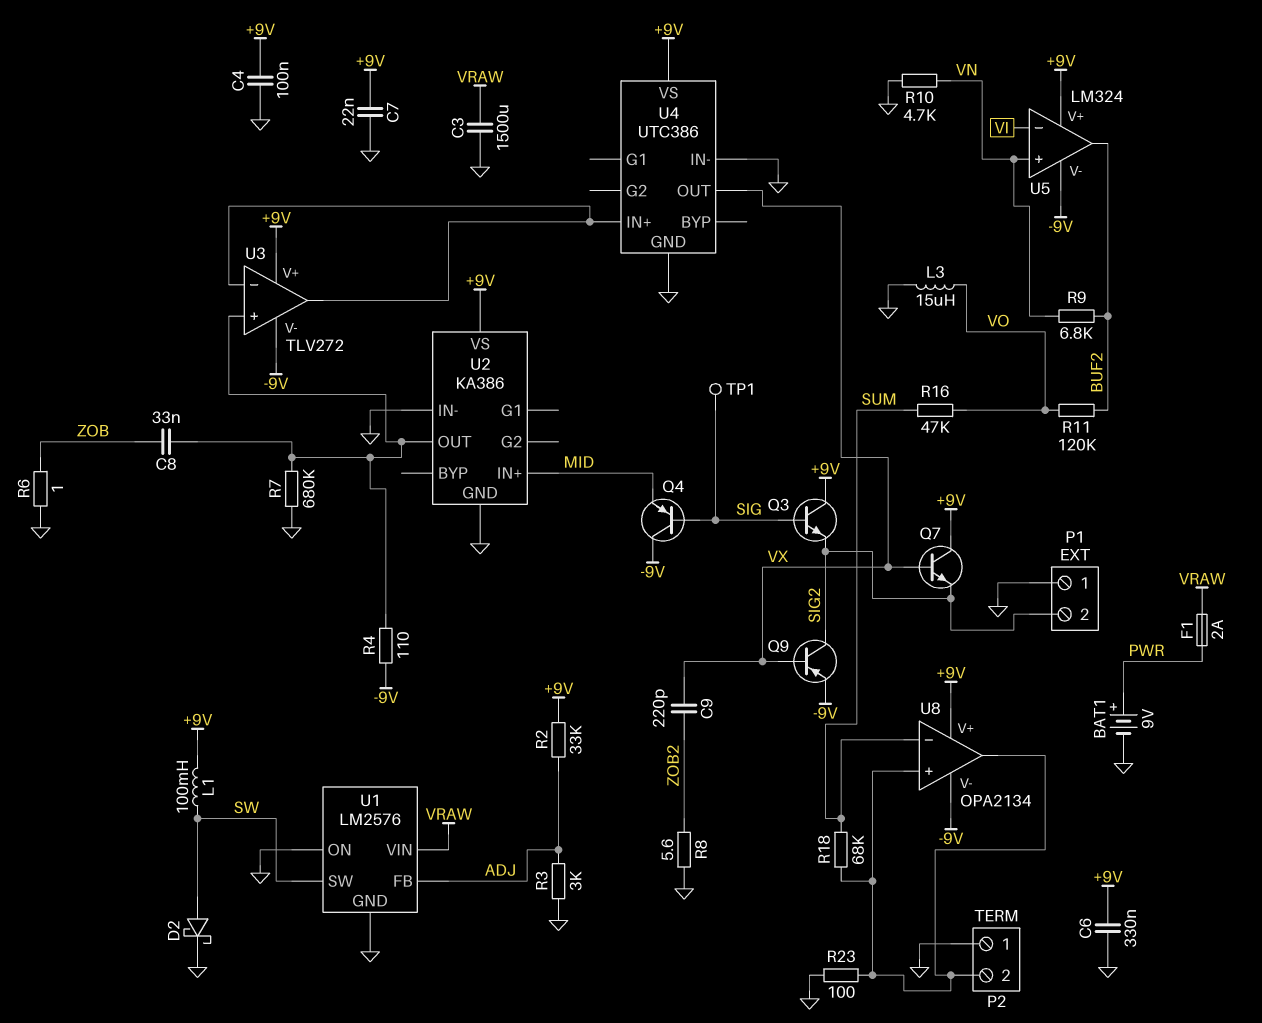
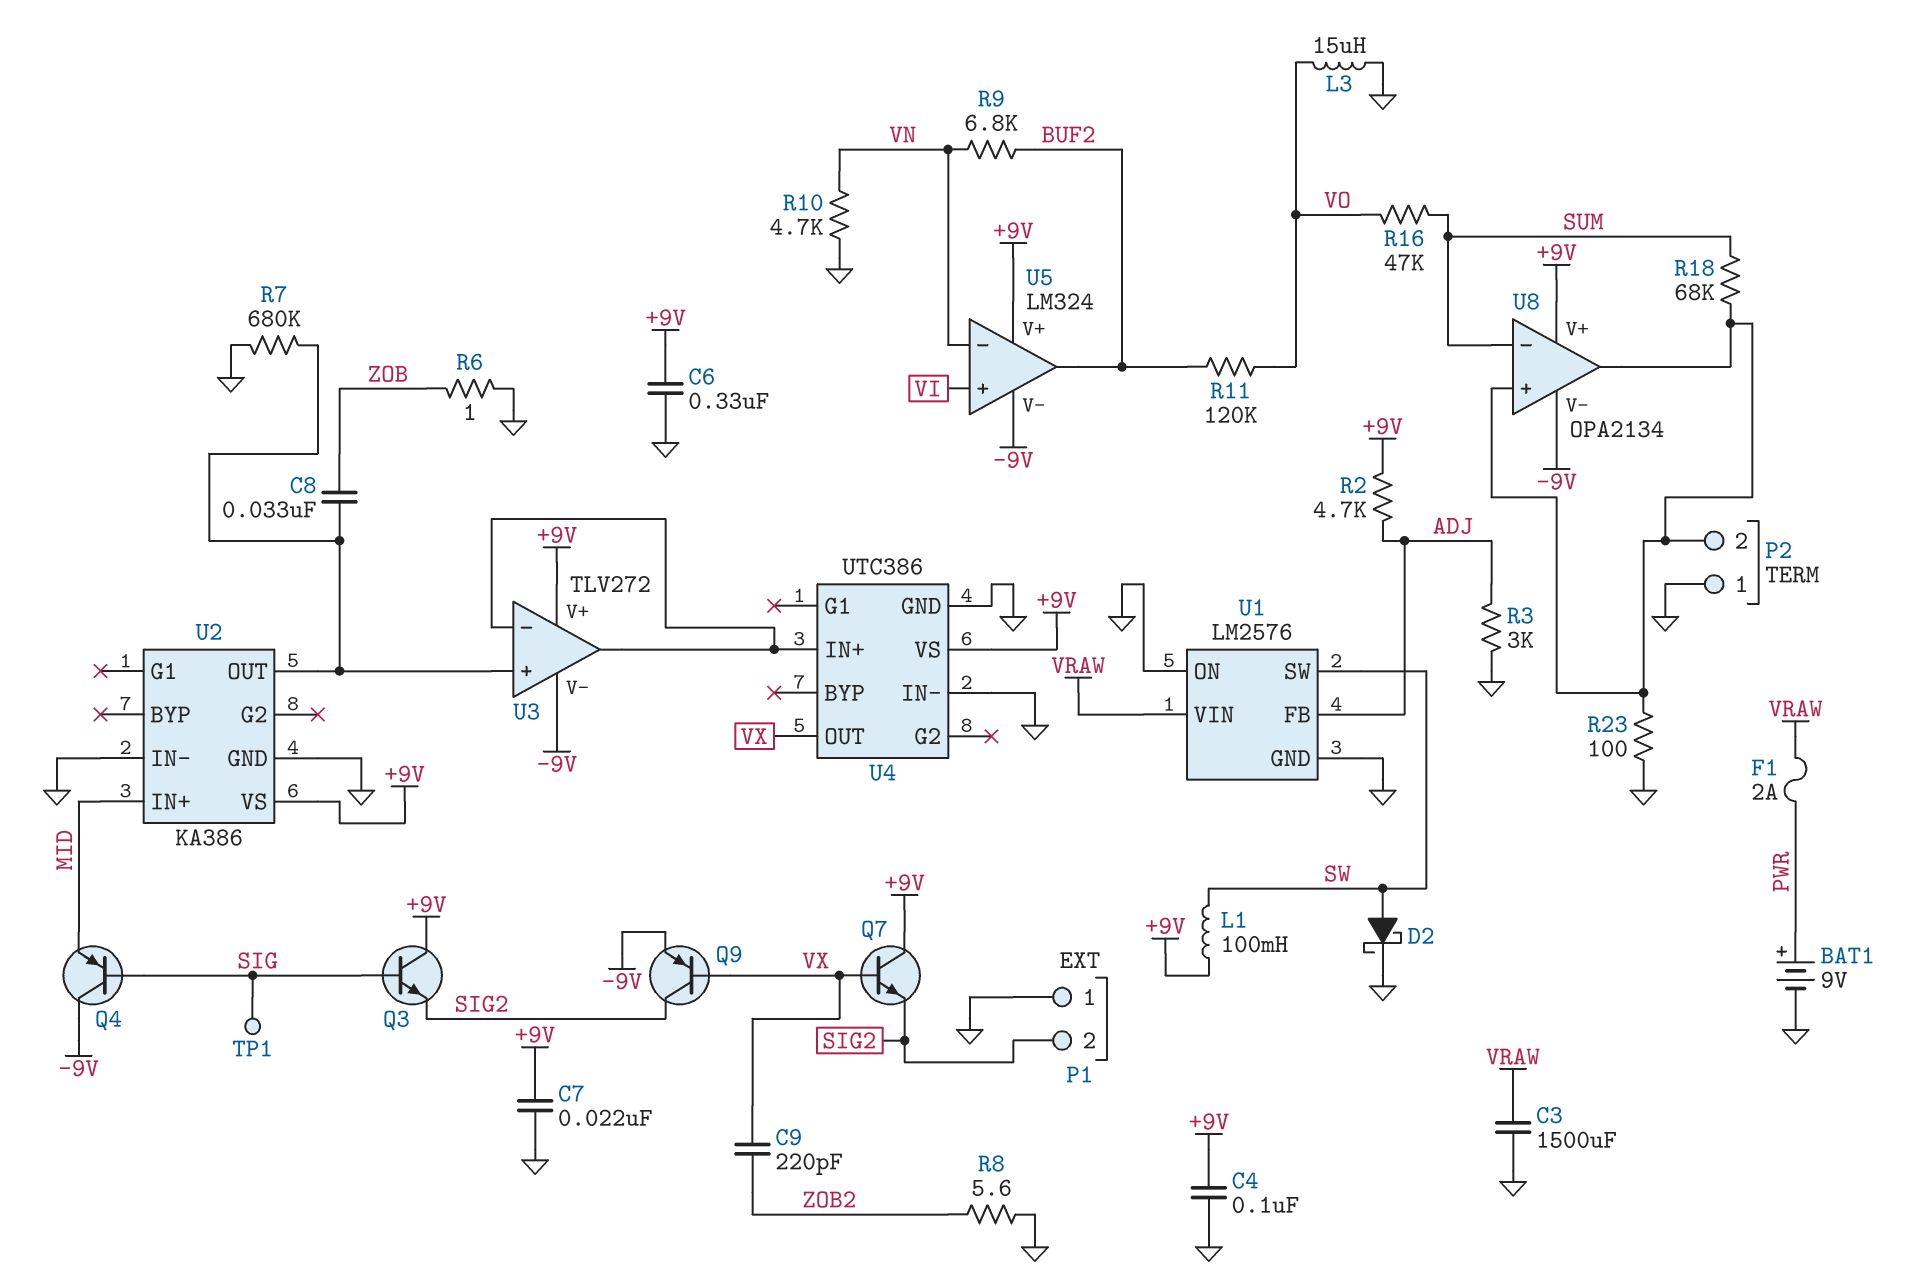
R2: 33k (+9V, ADJ) -> 4.7k (+9V, ADJ)
R4: 110 (-9V, U2/OUT) -> none
U5 pin in+: VN -> VI
U5 pin in-: VI -> VN

